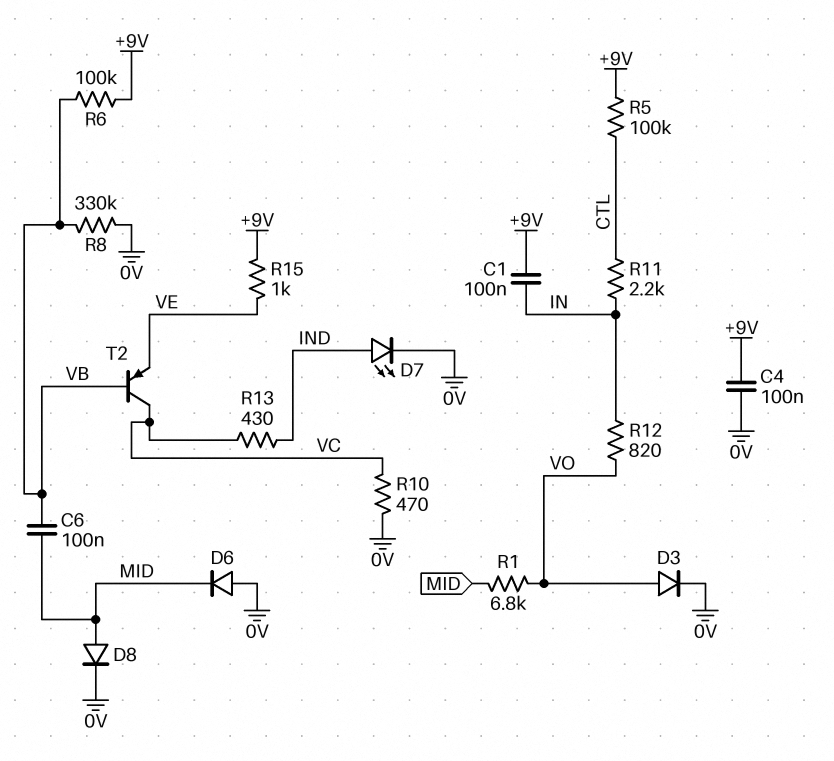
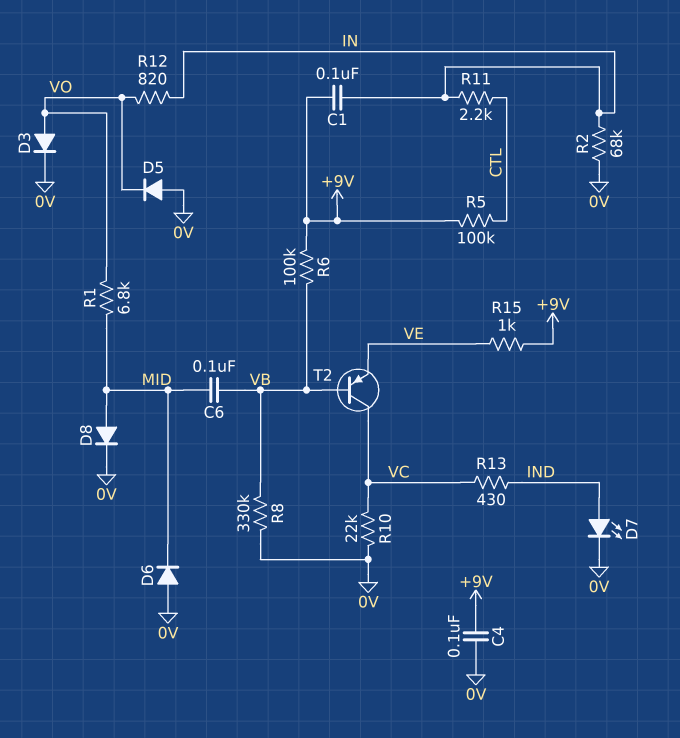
D5: none -> diode (A 0V, K VO)
R2: none -> 68k (0V, IN)
R10: 470 (0V, VC) -> 22k (0V, VC)

